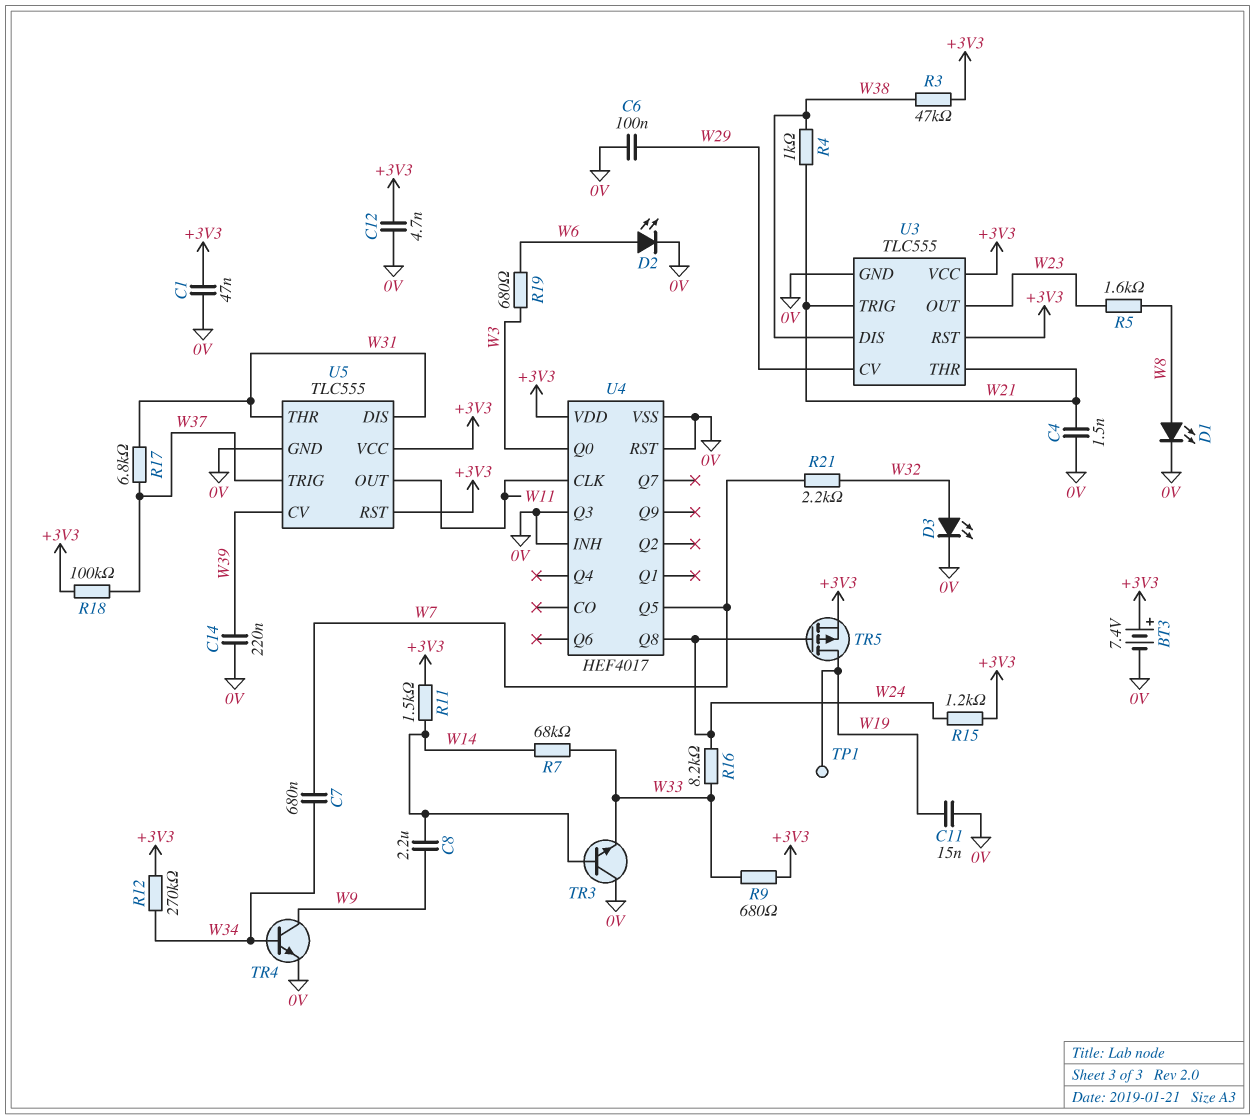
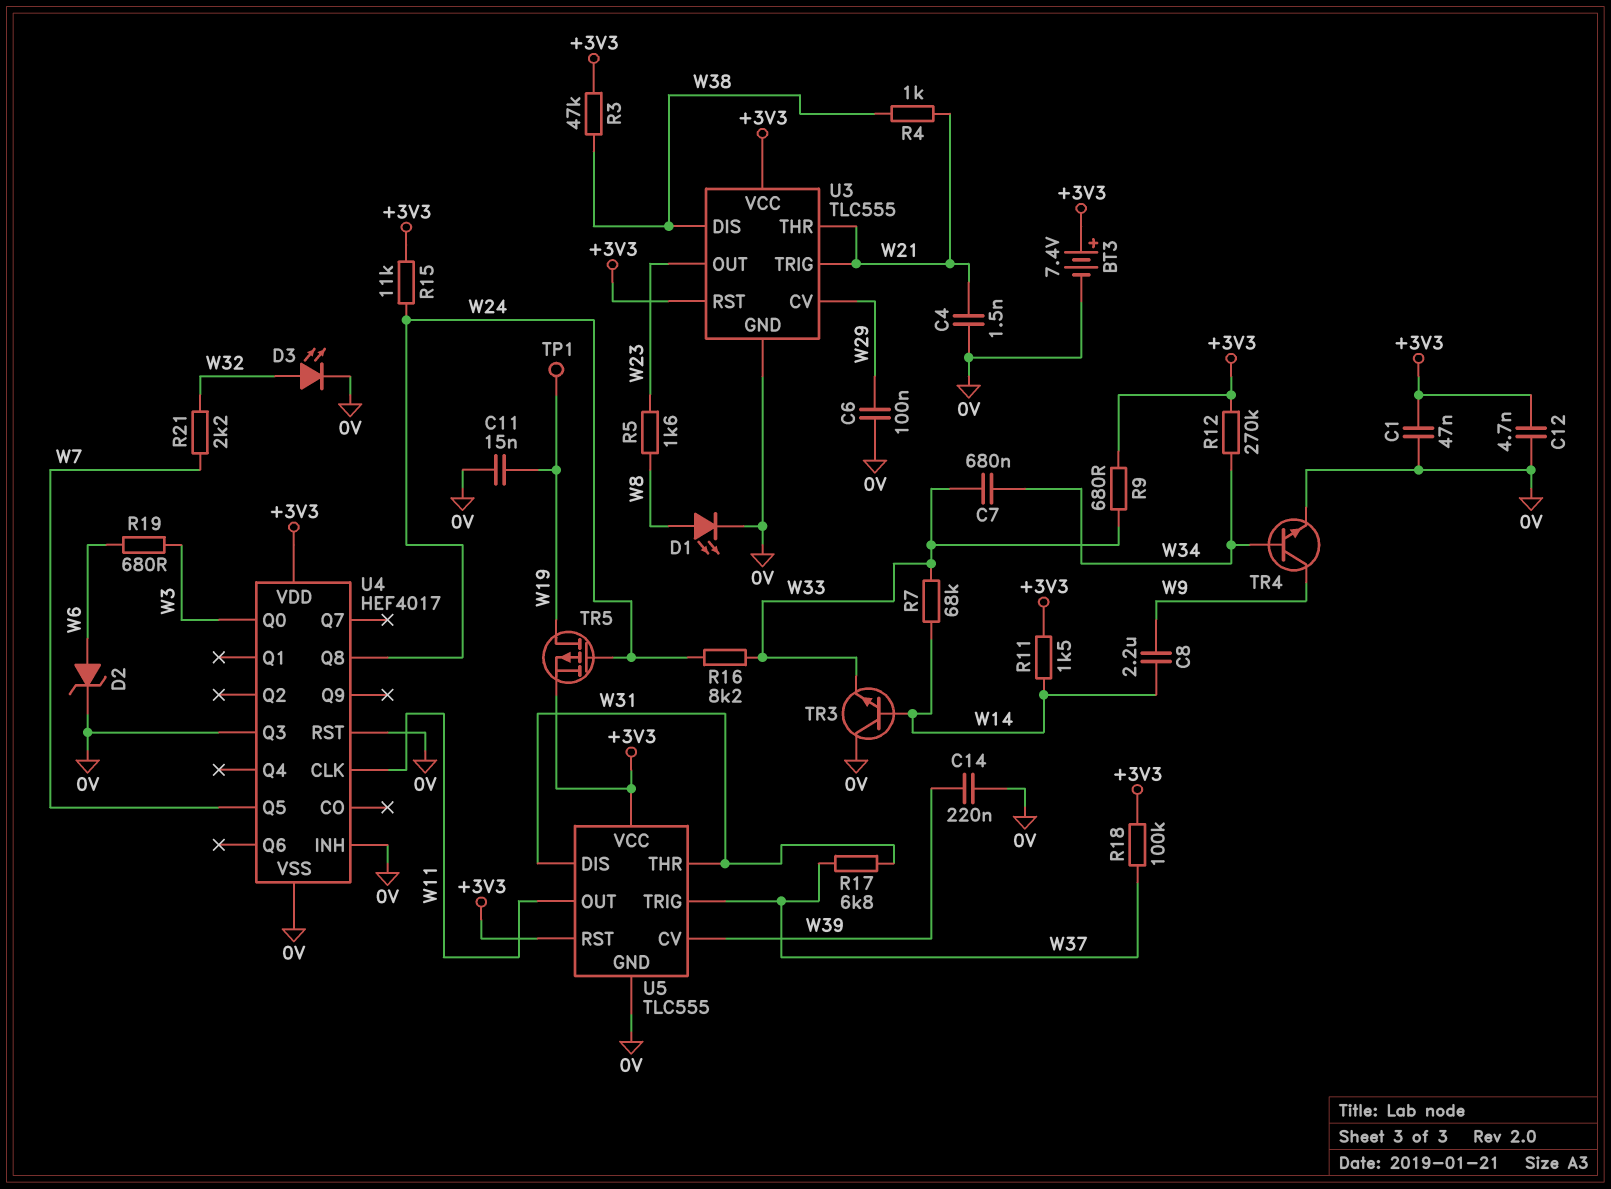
C7: 680nF (W7, W34) -> 680nF (W33, W34)
D2: LED (A W6, K 0V) -> zener (A W6, K 0V)
R15: 1.2k (+3V3, W24) -> 11k (+3V3, W24)

